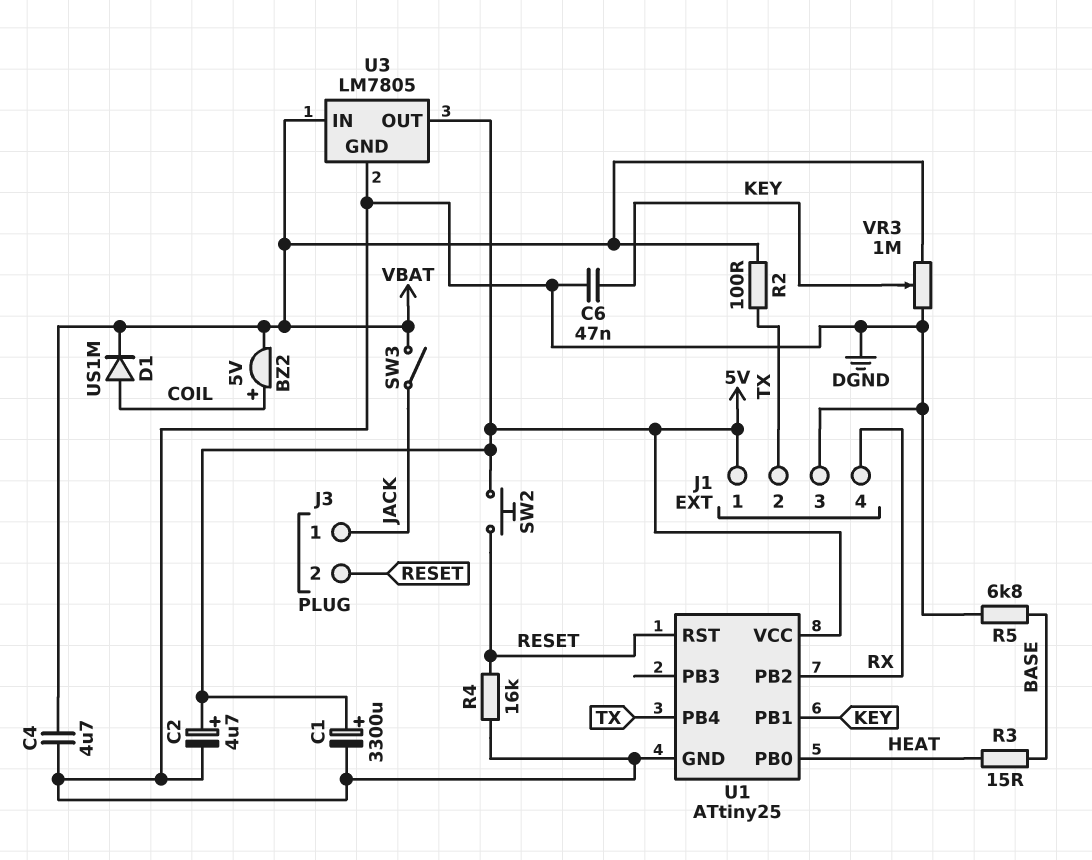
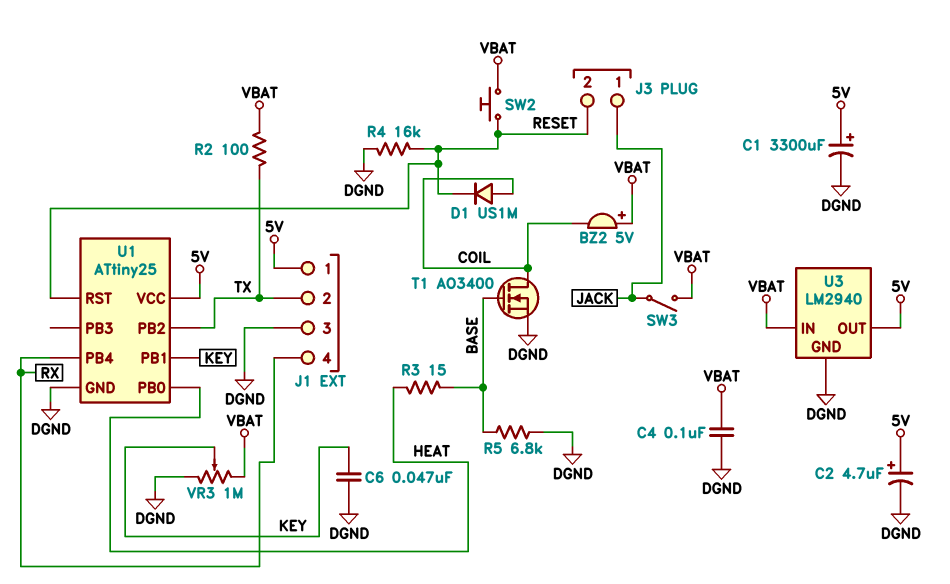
BZ2: buzzer 5V (plus COIL, minus VBAT) -> buzzer 5V (plus VBAT, minus COIL)
C4: 4.7uF (DGND, VBAT) -> 100nF (DGND, VBAT)
D1: diode US1M (A COIL, K VBAT) -> diode US1M (A COIL, K RESET)
SW2: button (5V, RESET) -> button (RESET, VBAT)
T1: none -> NMOS AO3400 (G BASE, D COIL, S DGND)
U1 pin PB2: RX -> TX
U1 pin PB4: TX -> RX
U3: LM7805 -> LM2940

